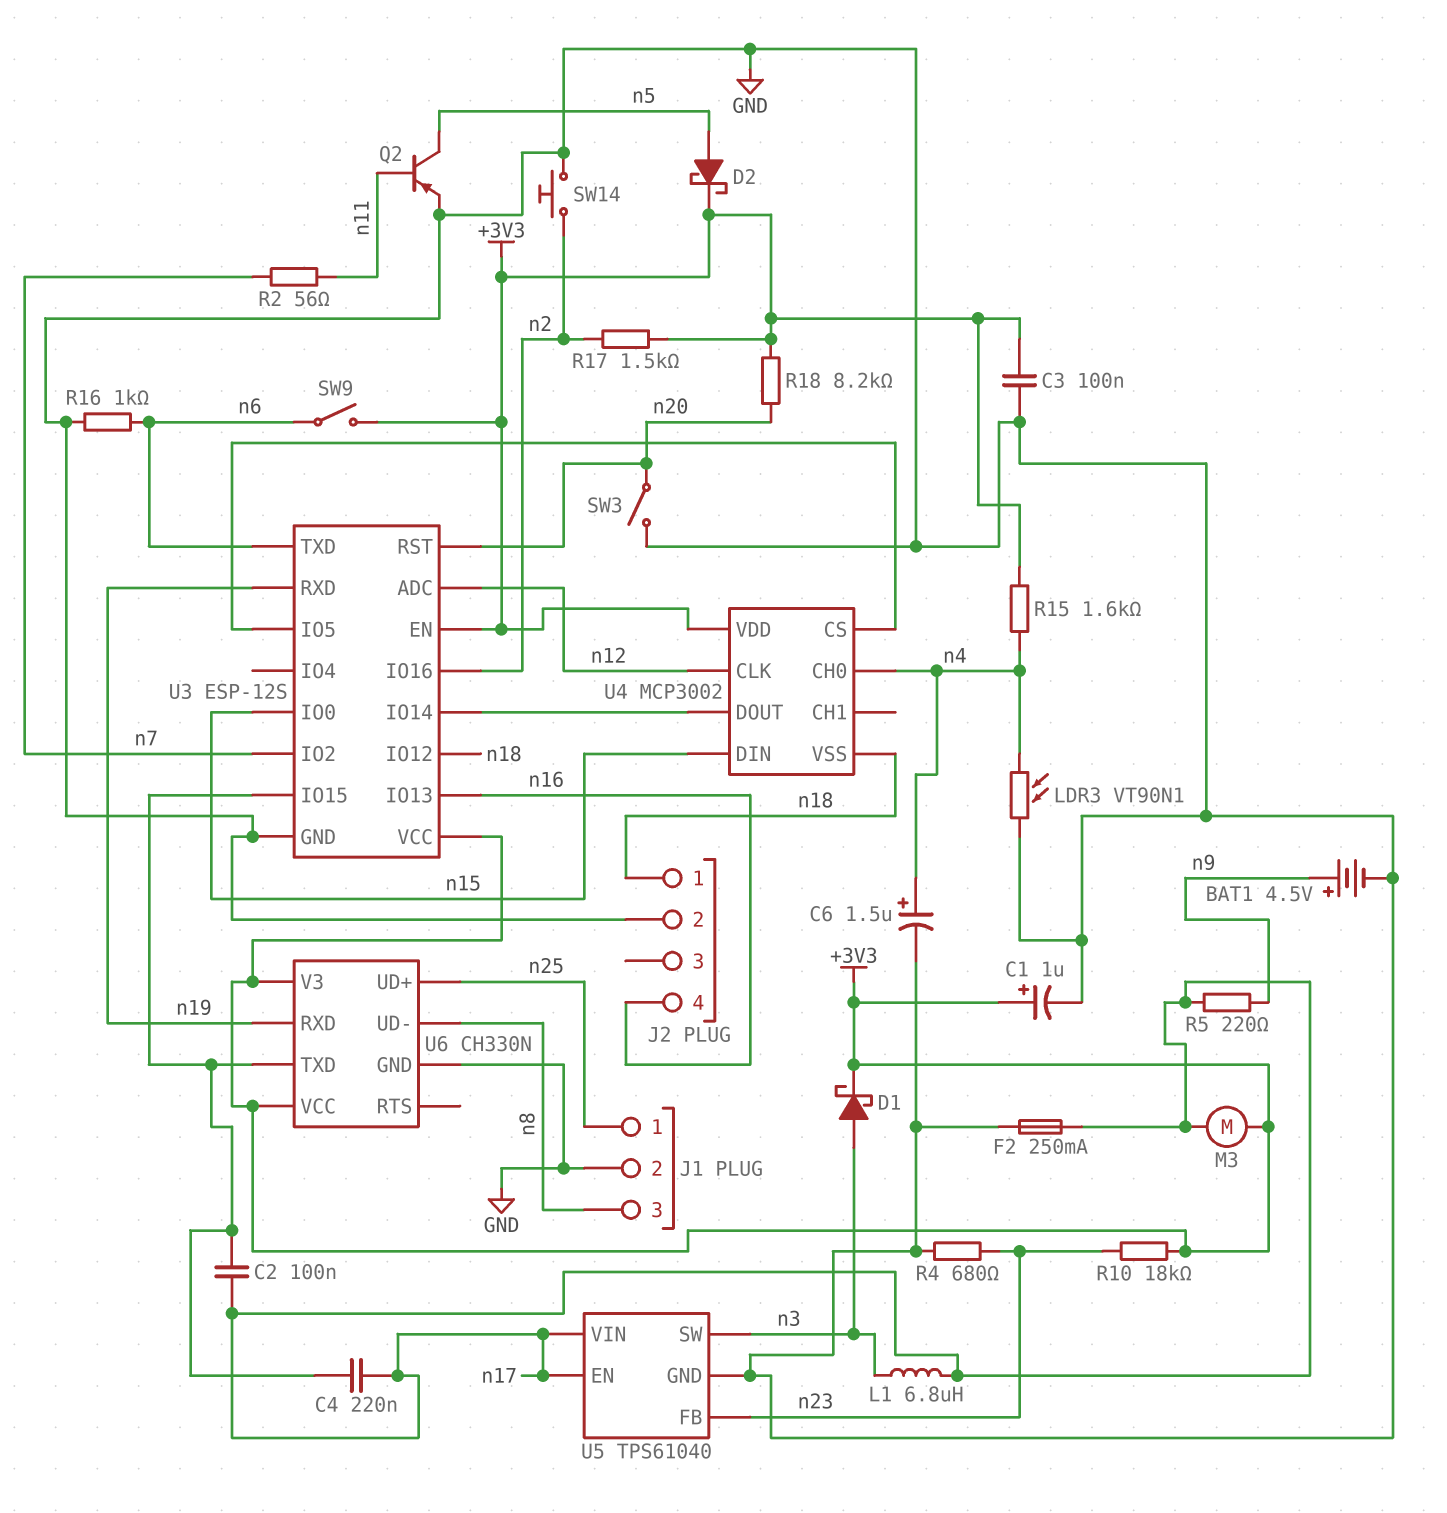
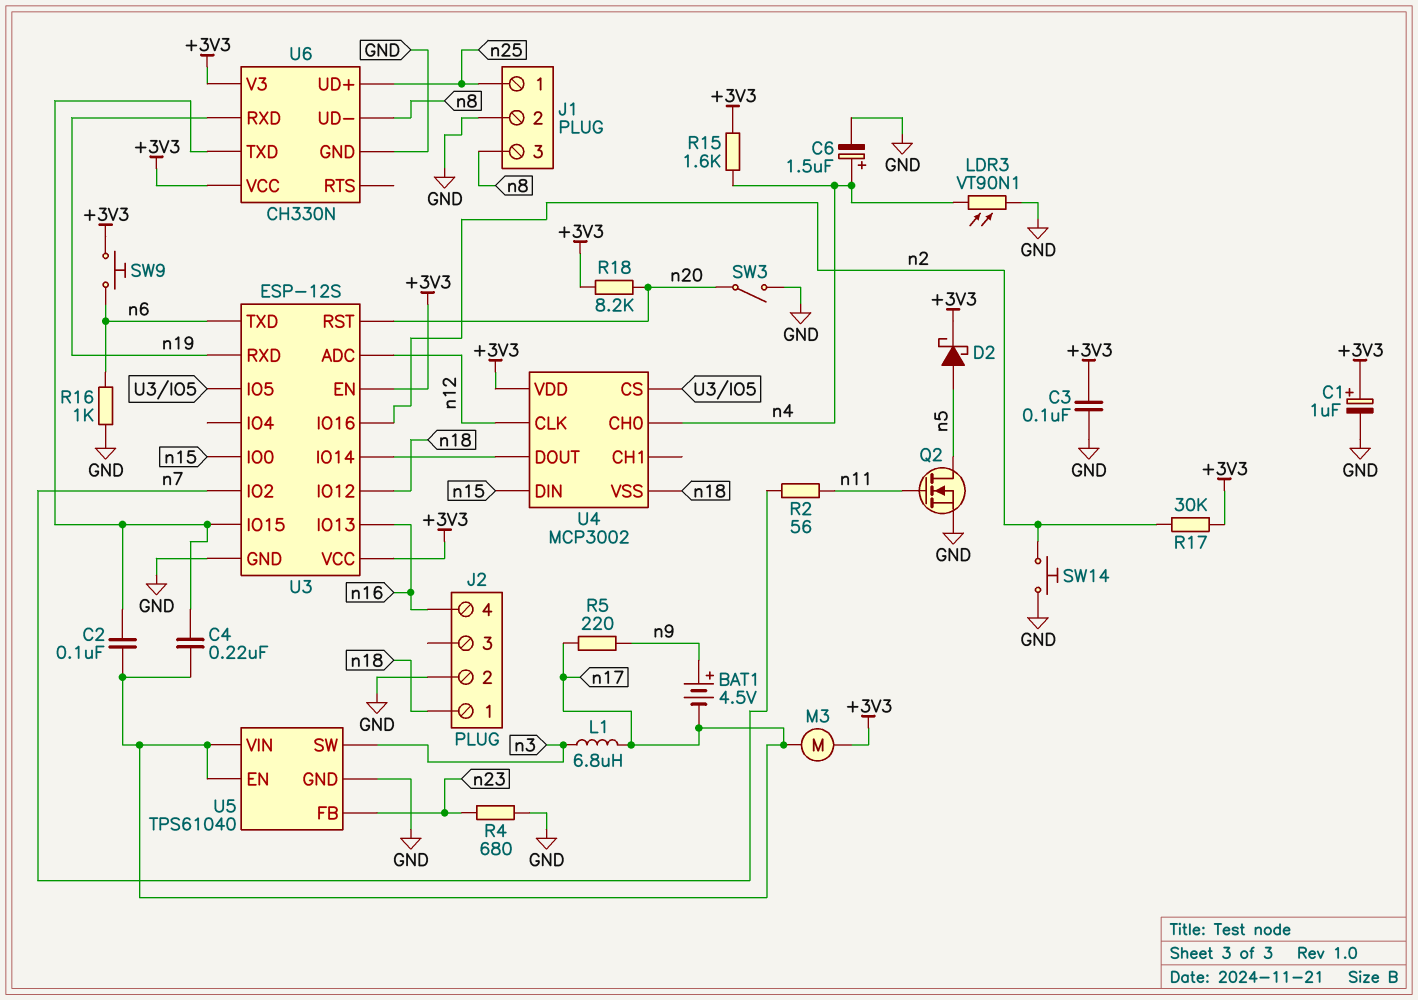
BAT1: 4.5V (plus n9, minus GND) -> 4.5V (plus n9, minus n17)
D1: schottky (A n3, K +3V3) -> none
F2: 250mA (GND, n17) -> none
Q2: PNP (B n11, C n5, E GND) -> NMOS (G n11, D n5, S GND)
R10: 18k (+3V3, n23) -> none
R17: 1.5k (+3V3, n2) -> 30k (+3V3, n2)
SW9: switch (+3V3, n6) -> button (+3V3, n6)

